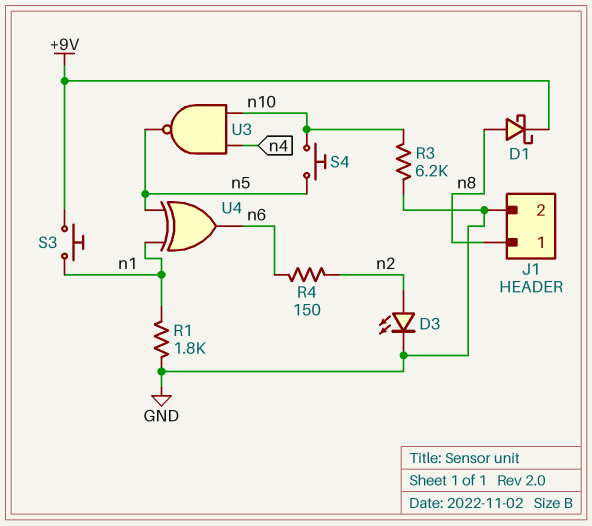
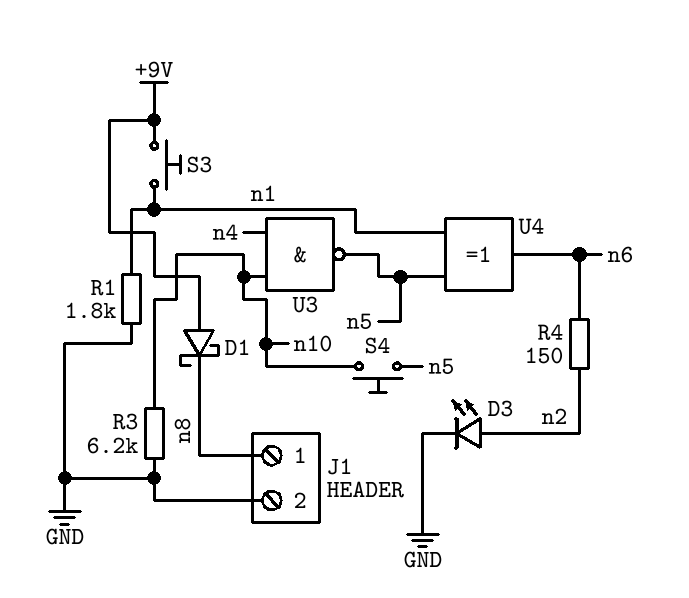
D1: schottky (A n8, K +9V) -> schottky (A +9V, K n8)

